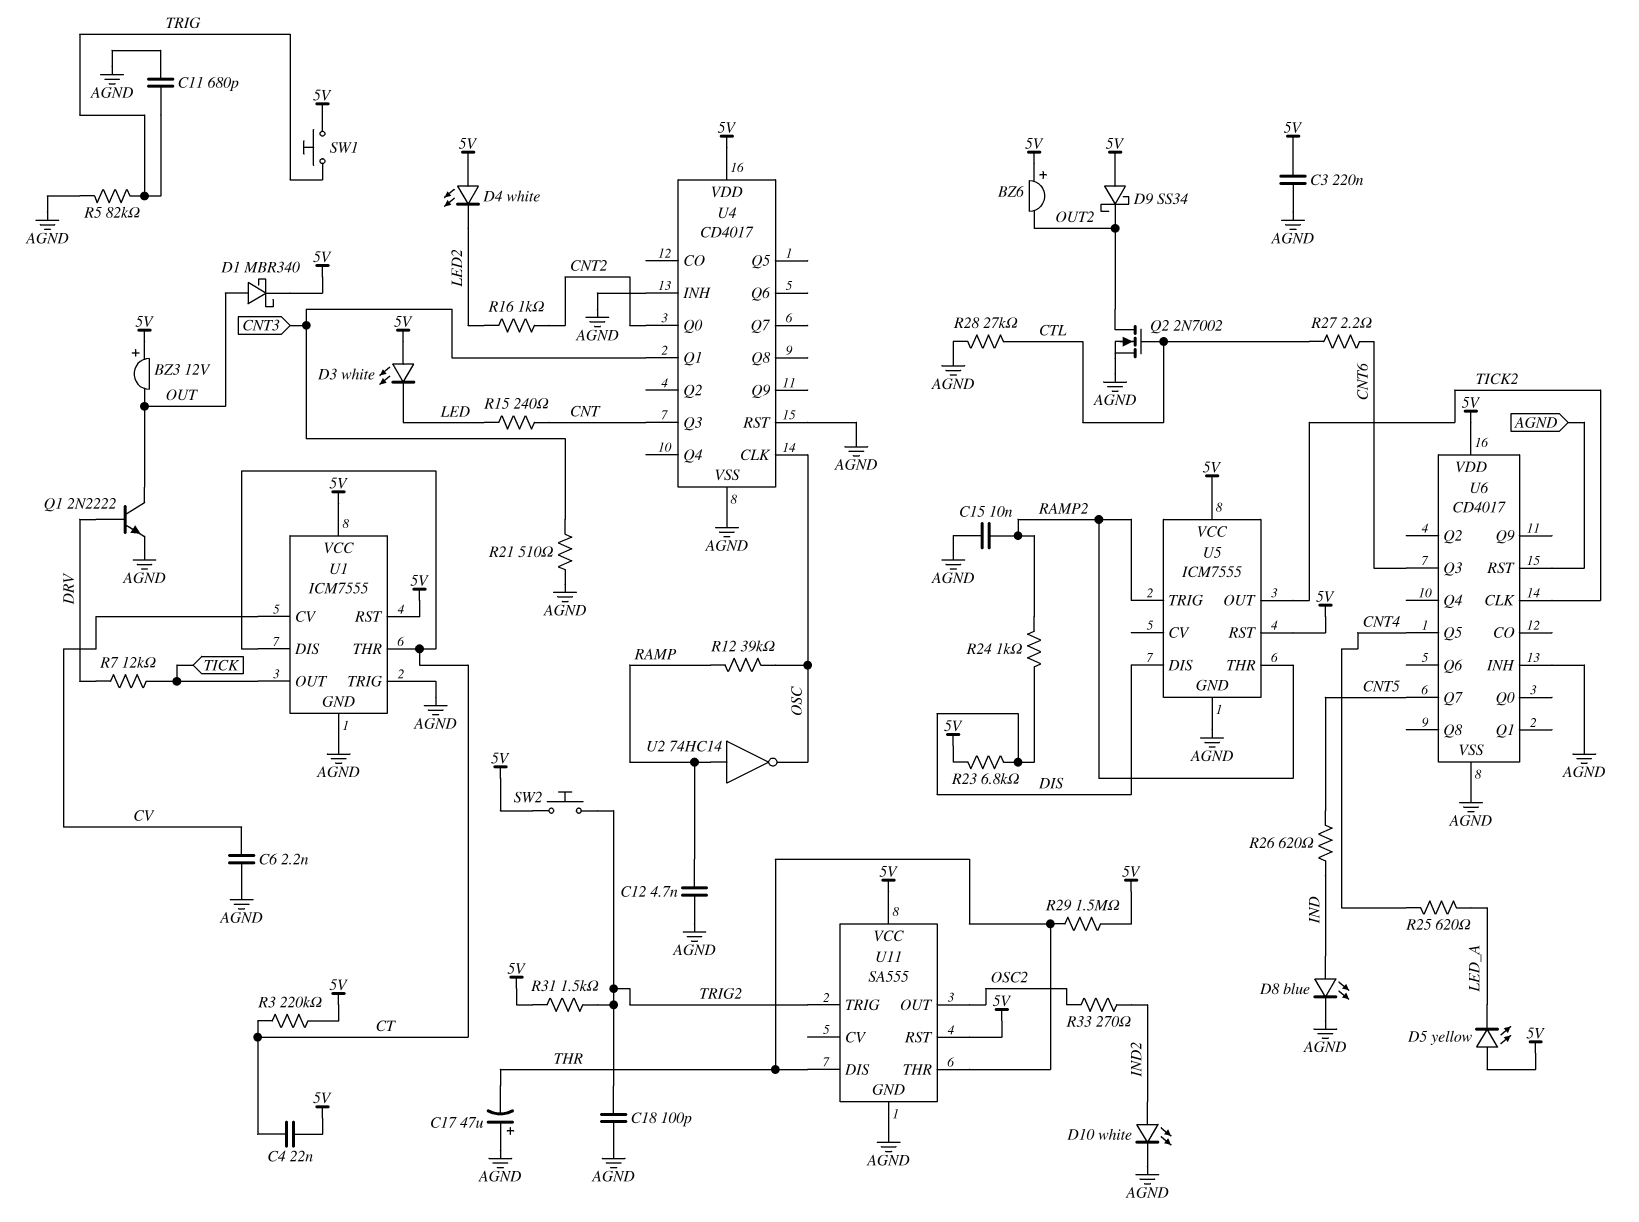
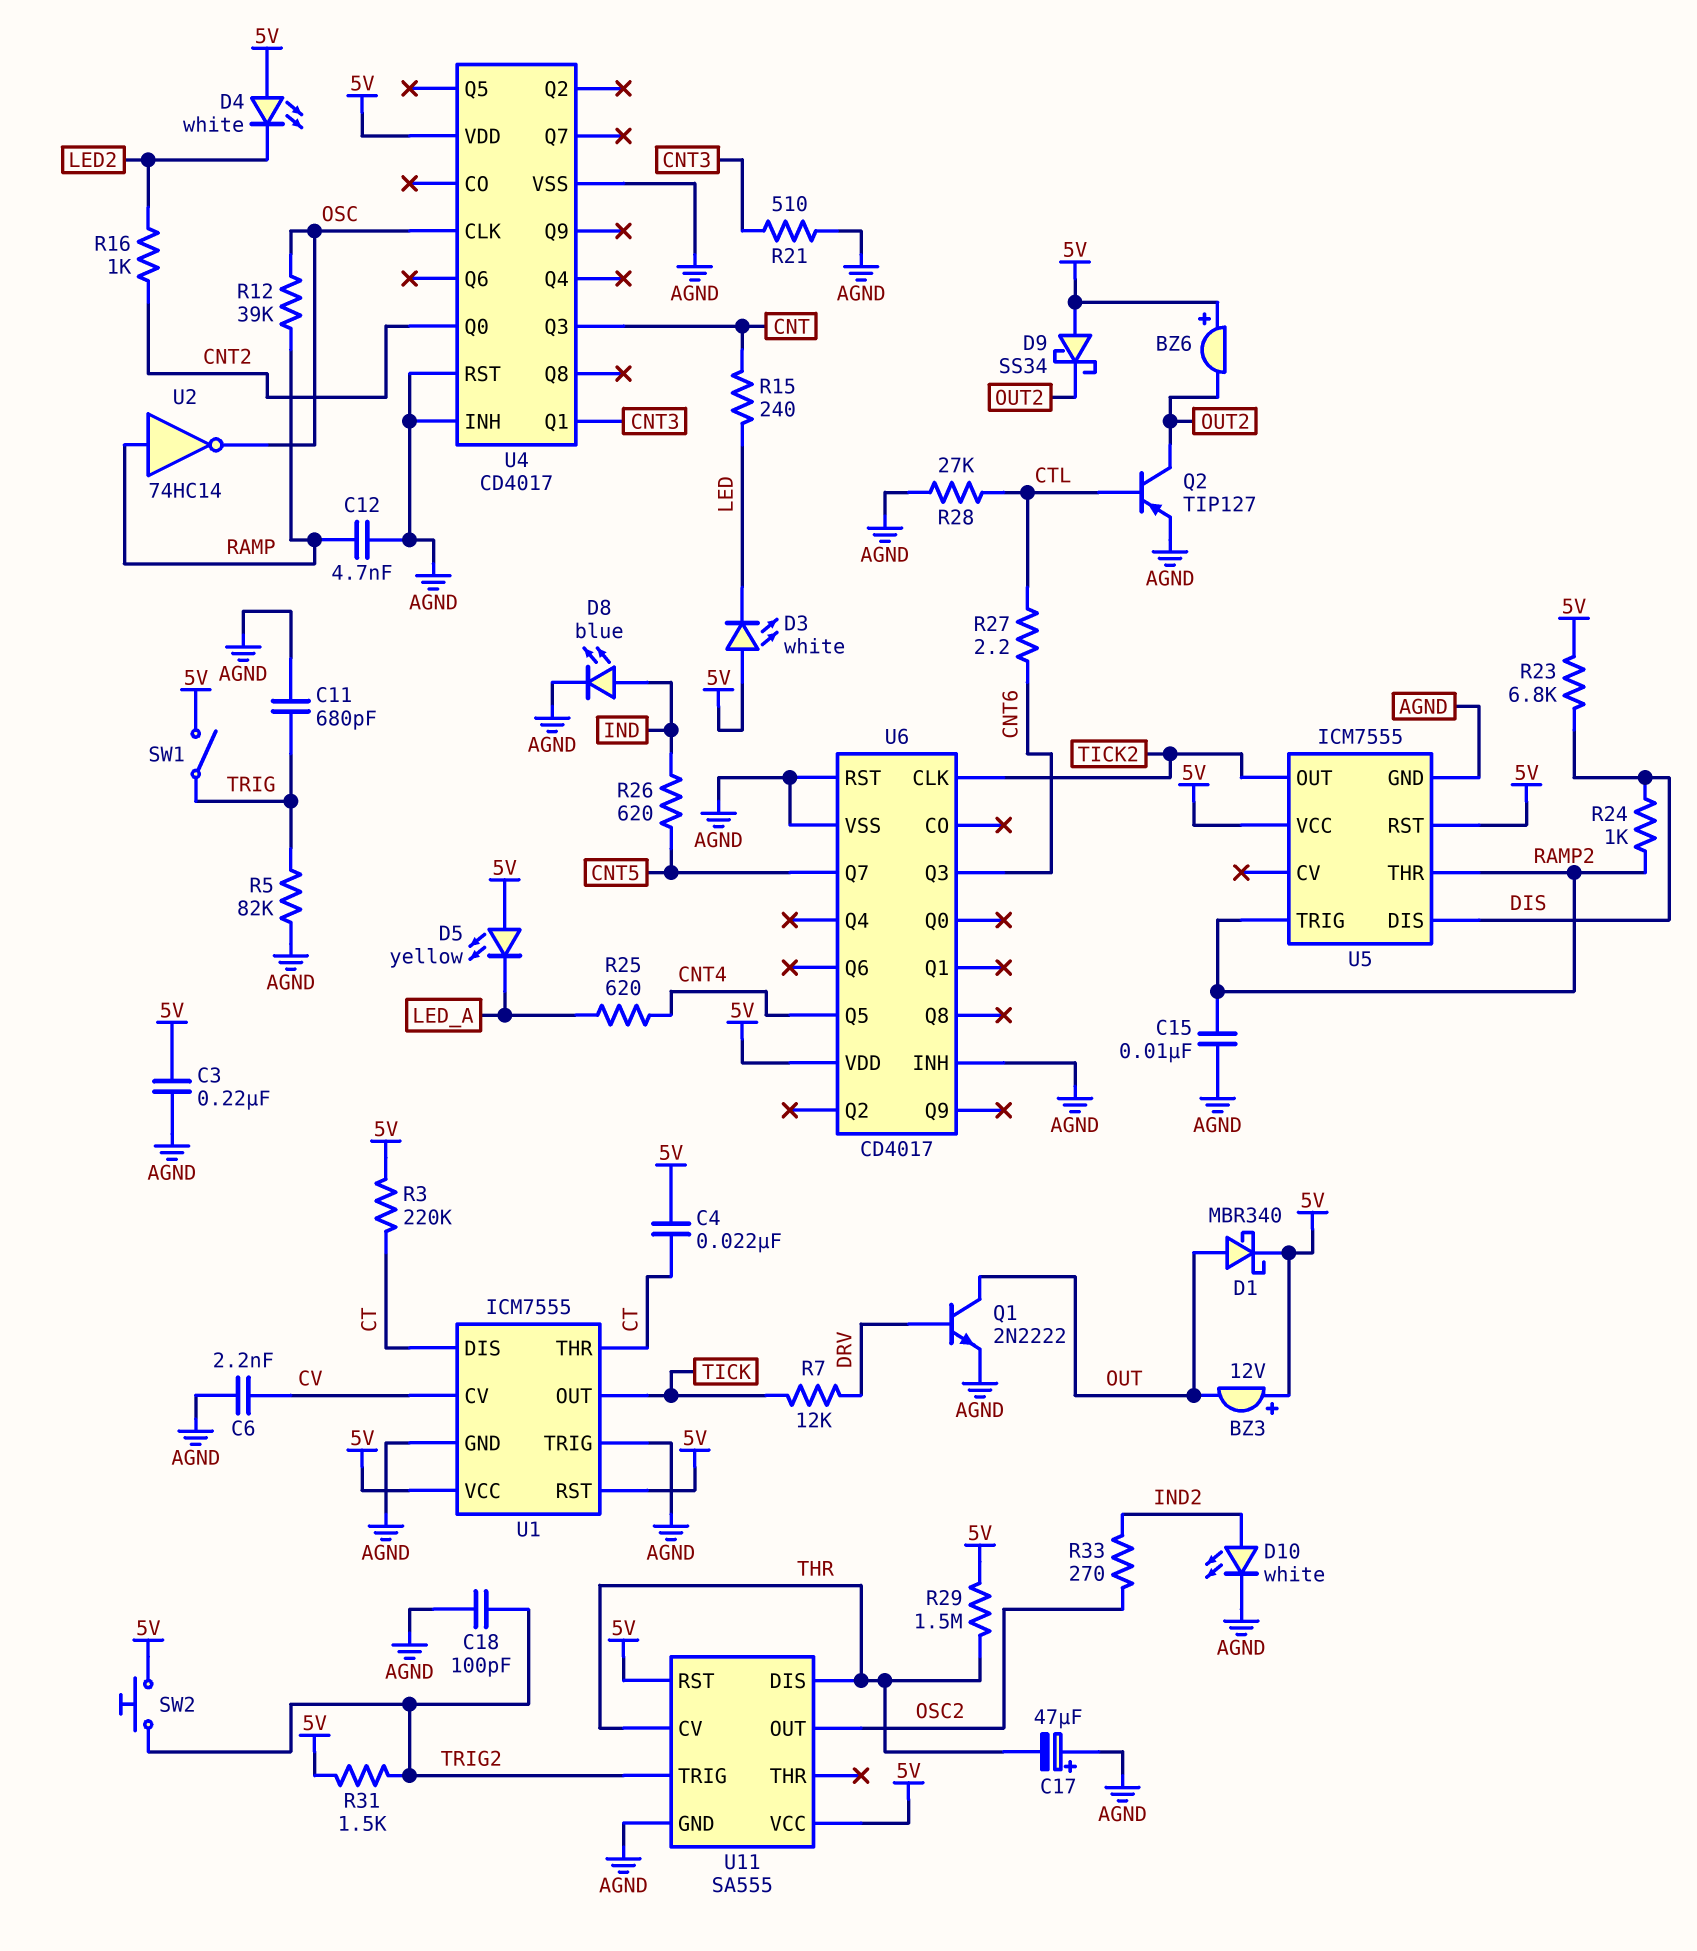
Q2: NMOS 2N7002 (G CTL, D OUT2, S AGND) -> PNP TIP127 (B CTL, C OUT2, E AGND)
SW1: button (5V, TRIG) -> switch (5V, TRIG)
U11 pin CV: none -> THR
U11 pin THR: THR -> none

